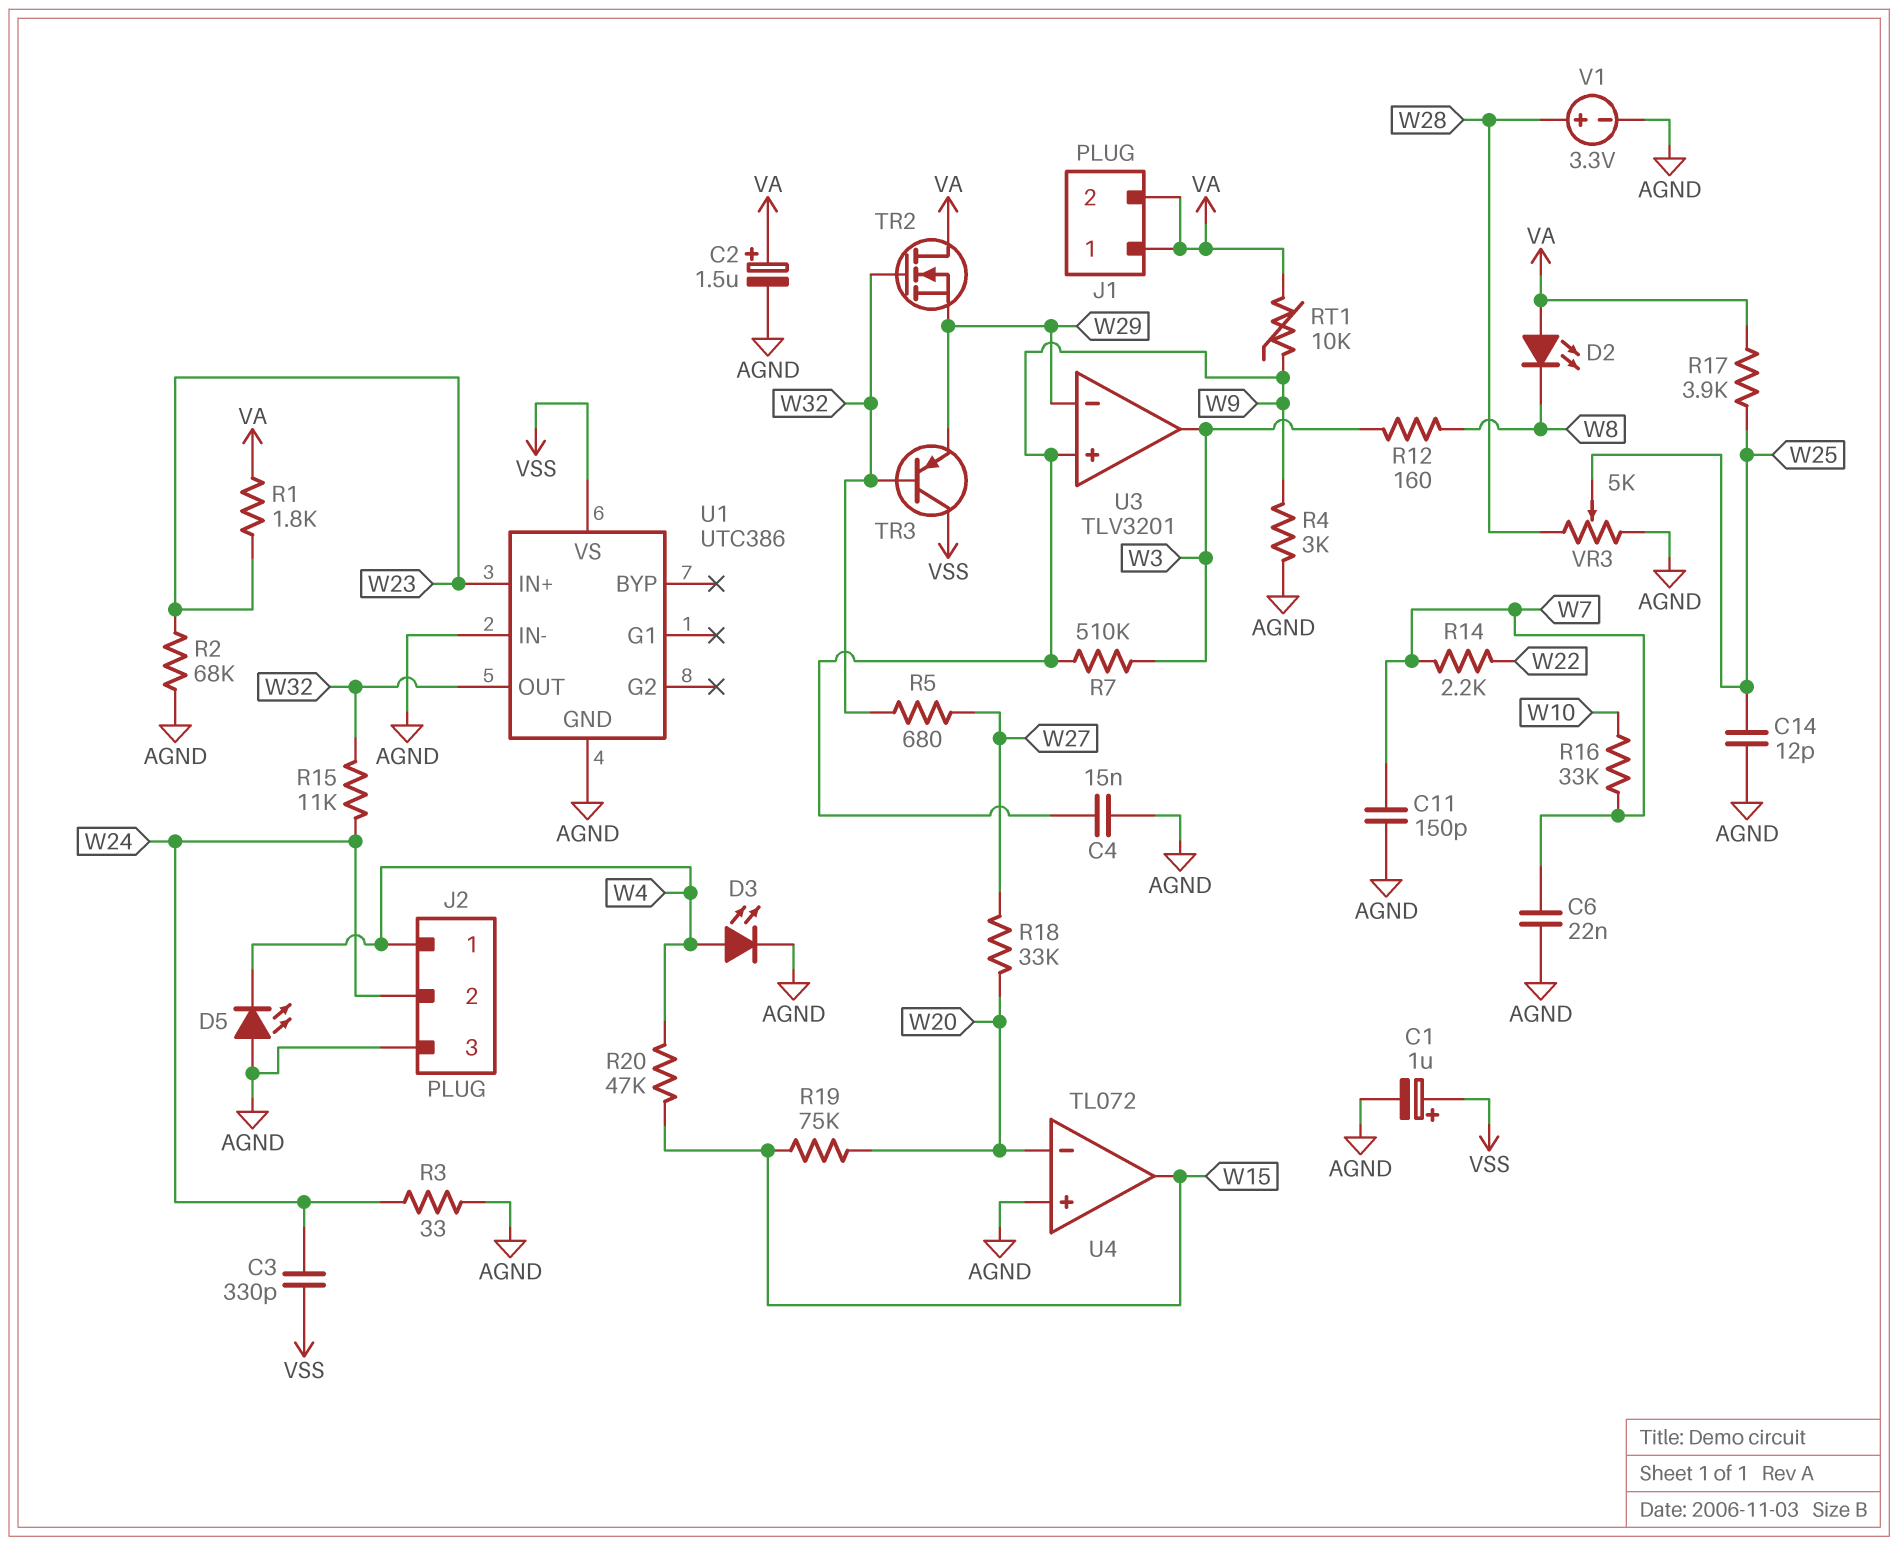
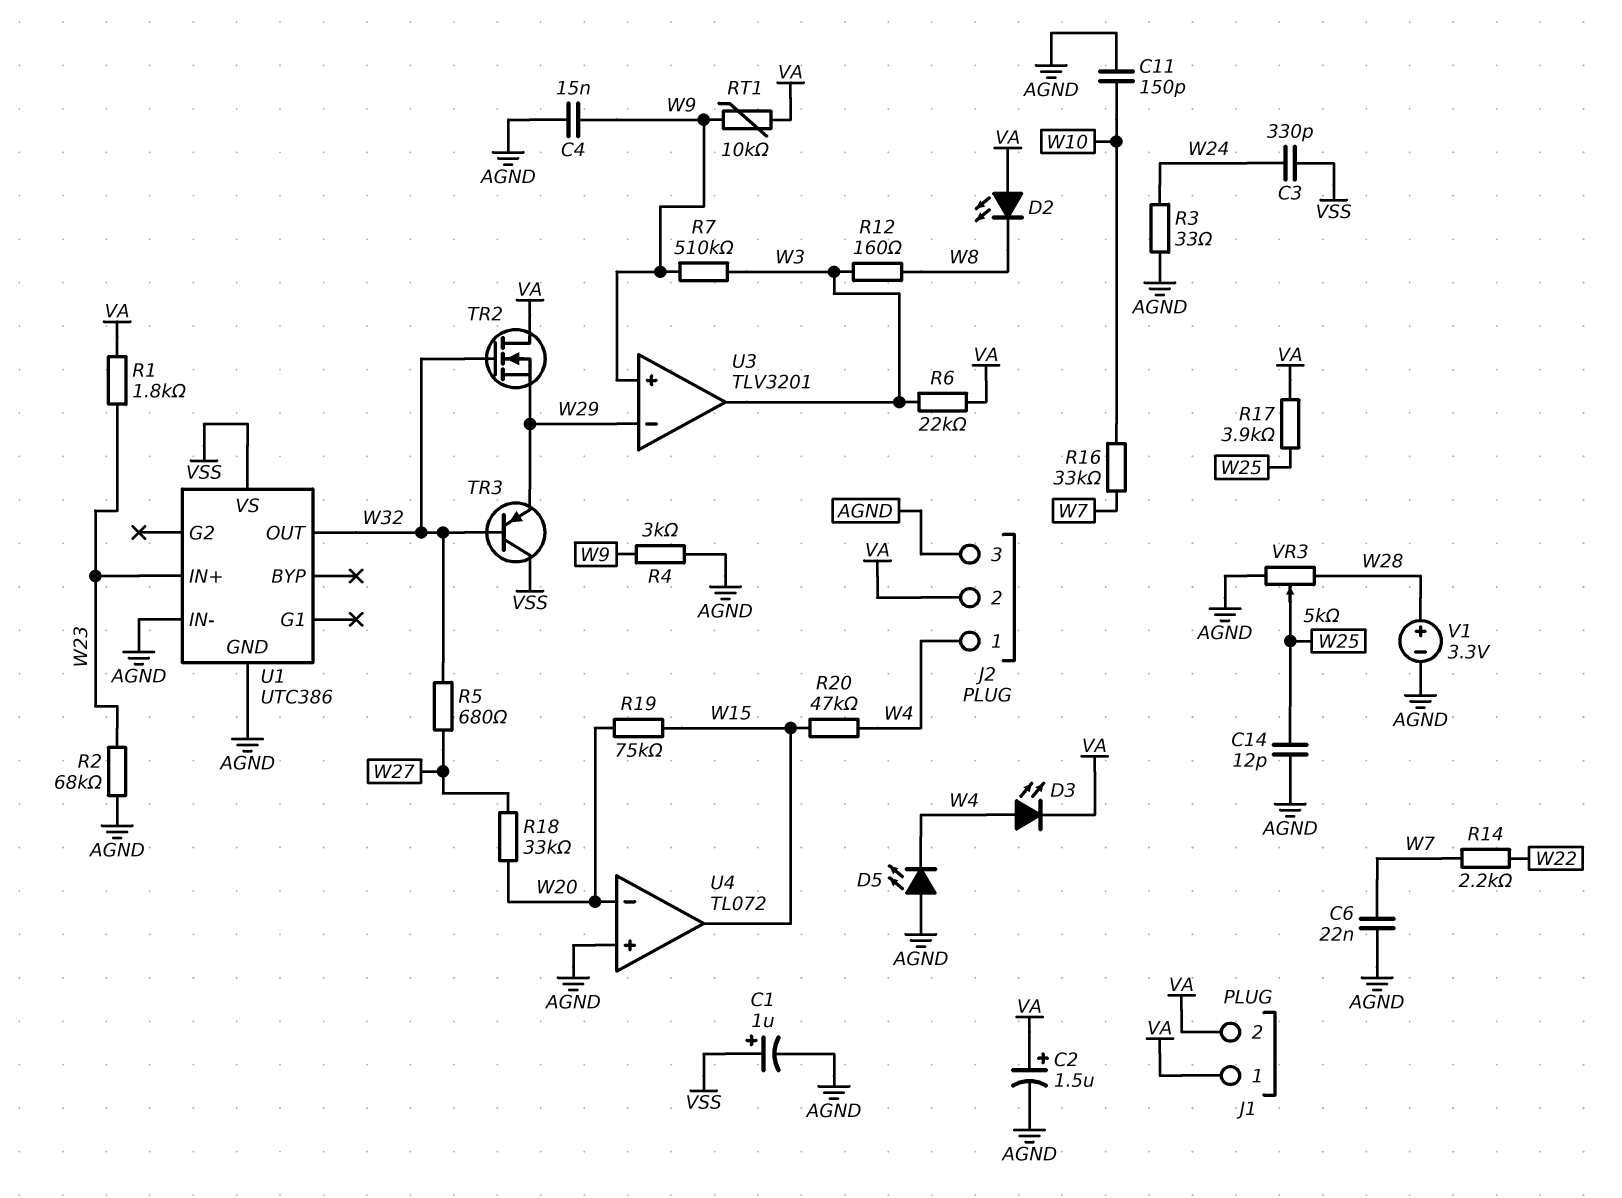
C11: 150pF (AGND, W7) -> 150pF (AGND, W10)
D3: LED (A W4, K AGND) -> LED (A W4, K VA)
J2 pin 2: W24 -> VA
R6: none -> 22k (VA, W3)
R15: 11k (W24, W32) -> none

